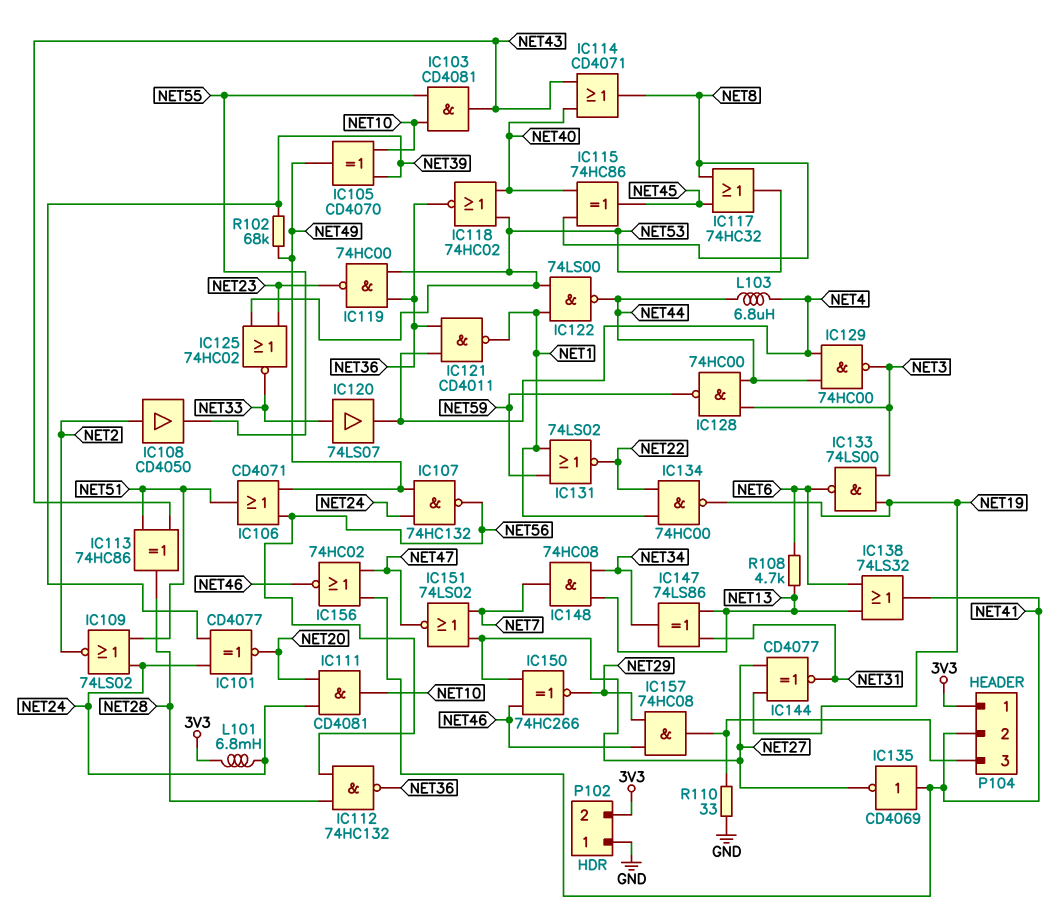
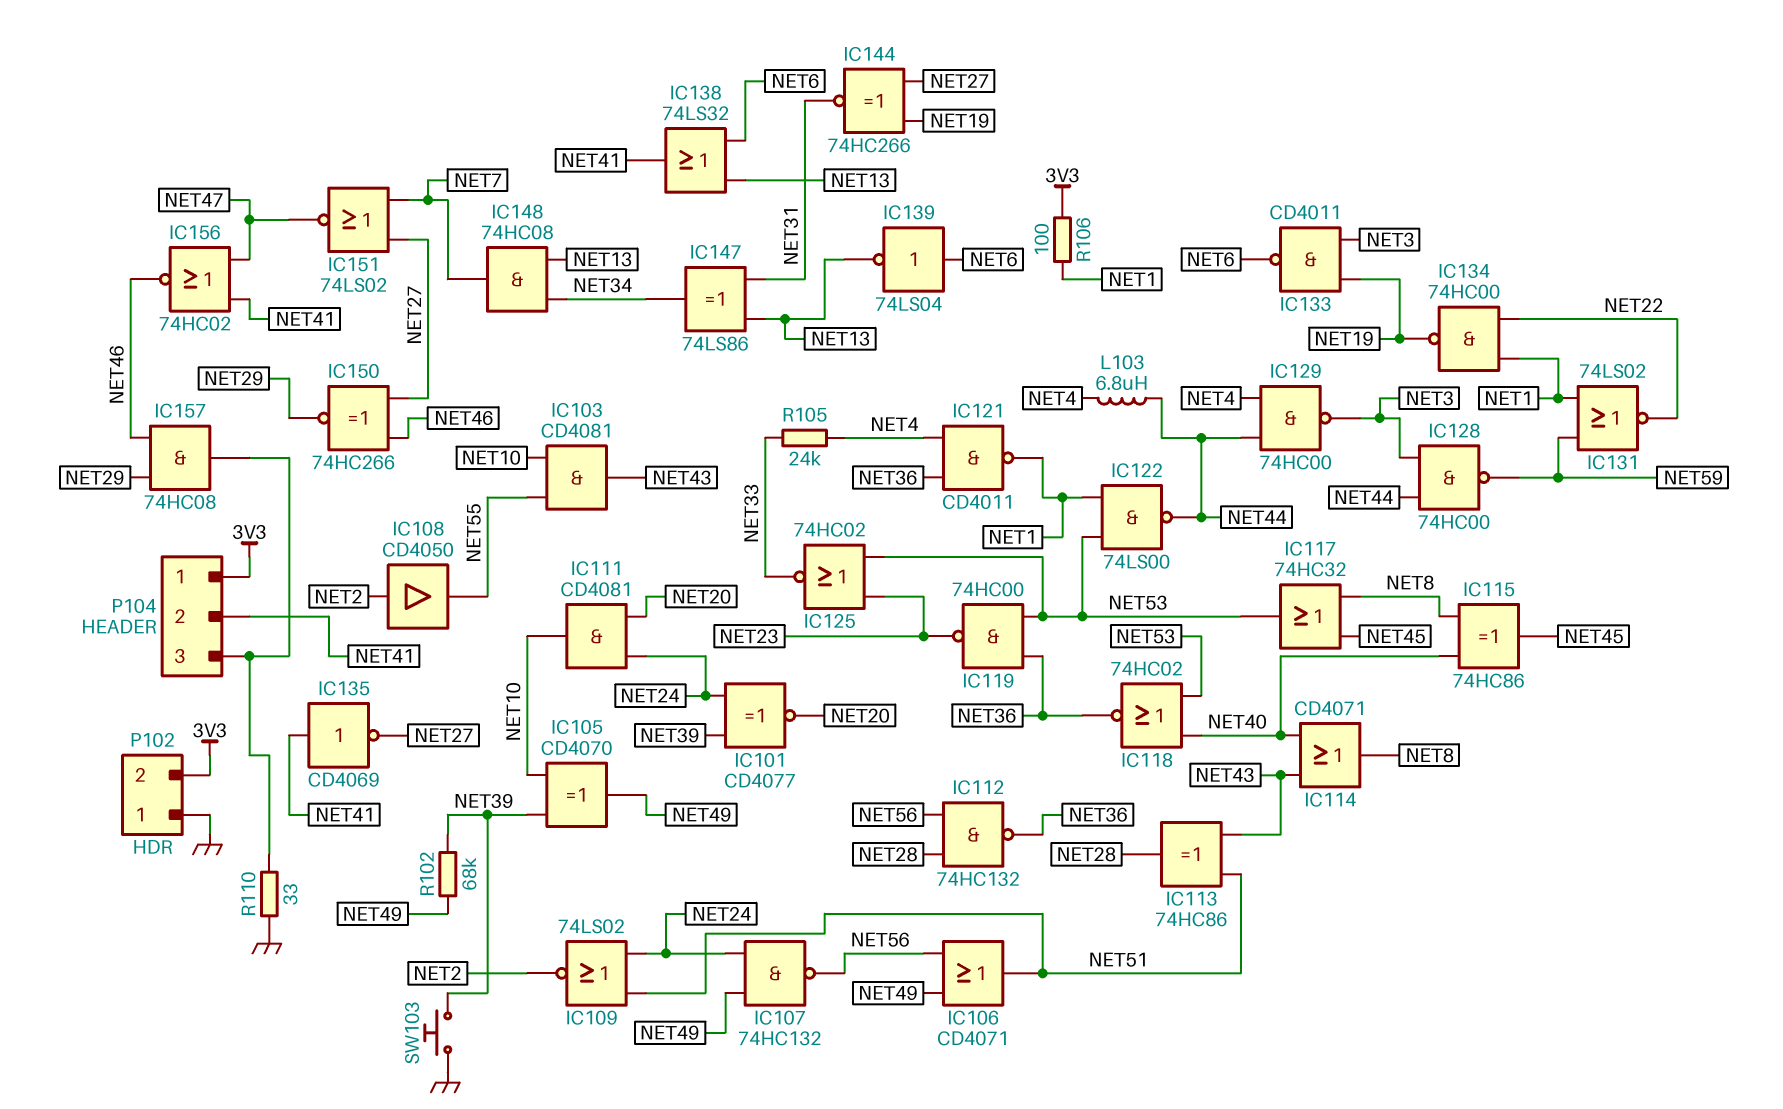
IC120: buffer 74LS07 (in NET33, out NET4) -> none
IC133: NAND 74LS00 (in NET3, in NET19, out NET6) -> NAND CD4011 (in NET3, in NET19, out NET6)
IC139: none -> NOT 74LS04 (in NET6, out NET13)
IC144: XNOR CD4077 (in NET19, in NET27, out NET31) -> XNOR 74HC266 (in NET19, in NET27, out NET31)
L101: 6.8mH (3V3, NET24) -> none
R105: none -> 24k (NET4, NET33)
R106: none -> 100 (3V3, NET1)
R108: 4.7k (NET6, NET13) -> none
SW103: none -> button (GND, NET39)

